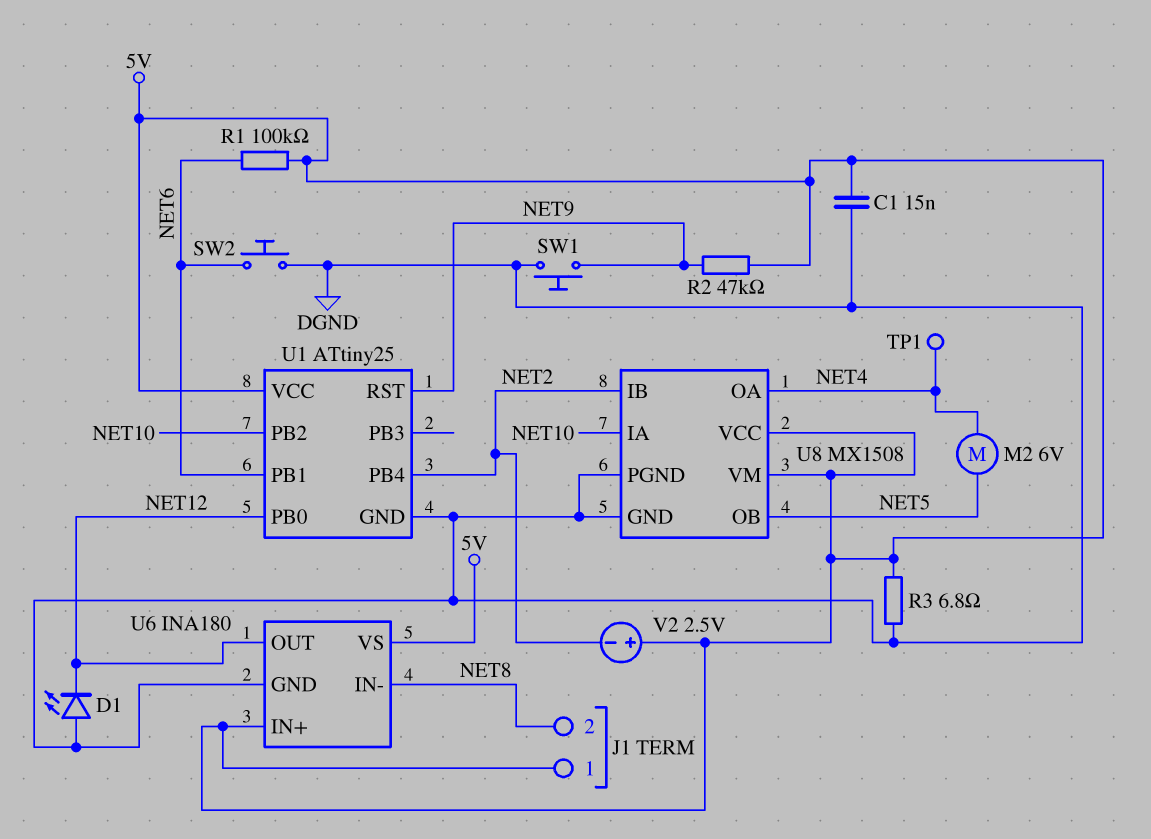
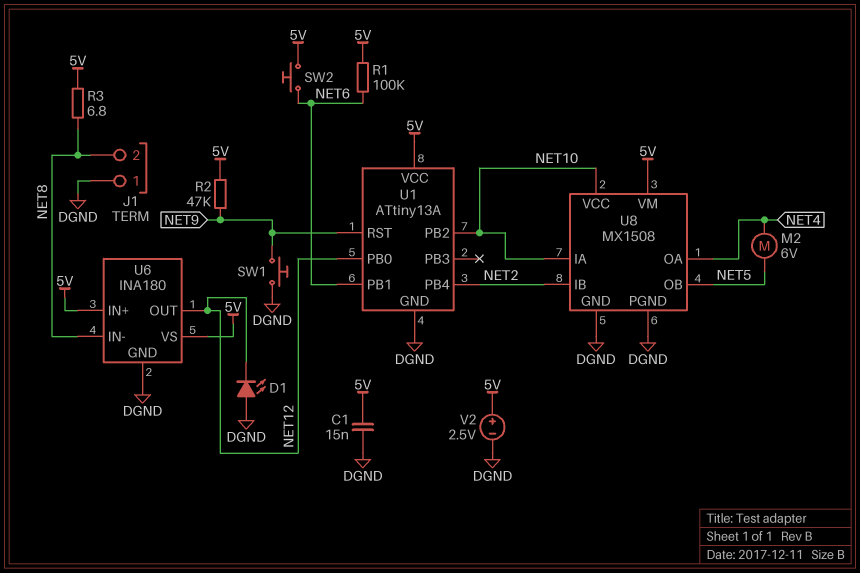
J1 pin 1: 5V -> DGND
R3: 6.8 (5V, DGND) -> 6.8 (5V, NET8)
SW2: button (DGND, NET6) -> button (5V, NET6)
TP1: test point (NET4) -> none
U1: ATtiny25 -> ATtiny13A
U8 pin VCC: 5V -> NET10
V2: 2.5V (plus 5V, minus NET2) -> 2.5V (plus 5V, minus DGND)

